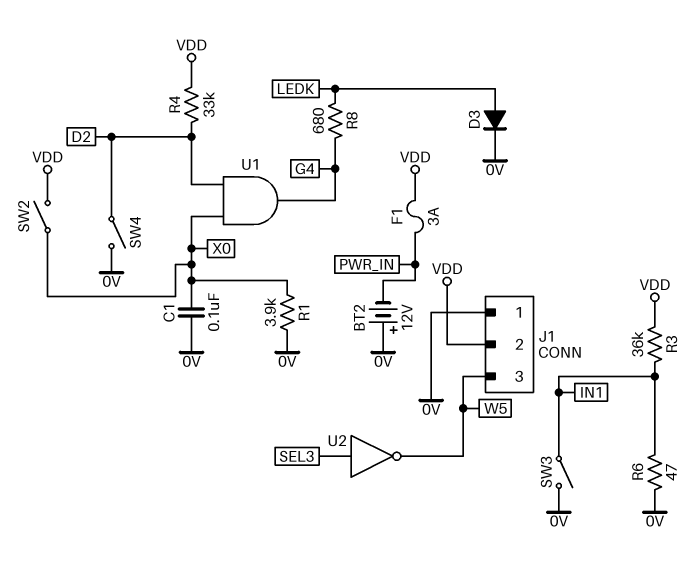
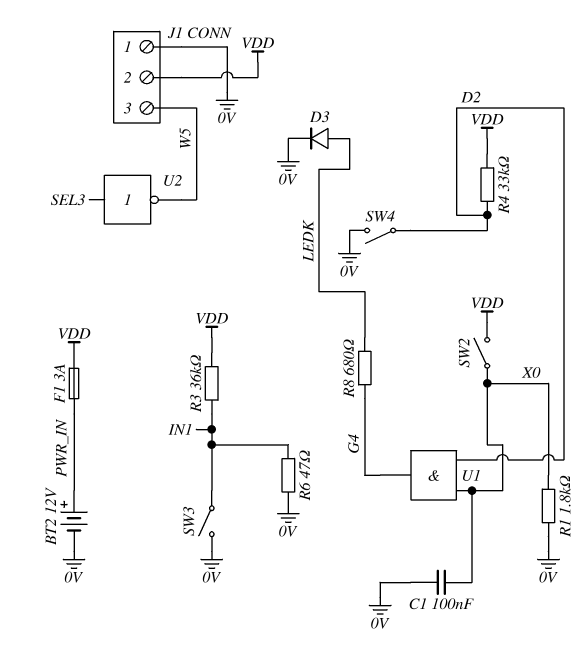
BT2: 12V (plus 0V, minus PWR_IN) -> 12V (plus PWR_IN, minus 0V)
R1: 3.9k (0V, X0) -> 1.8k (0V, X0)

